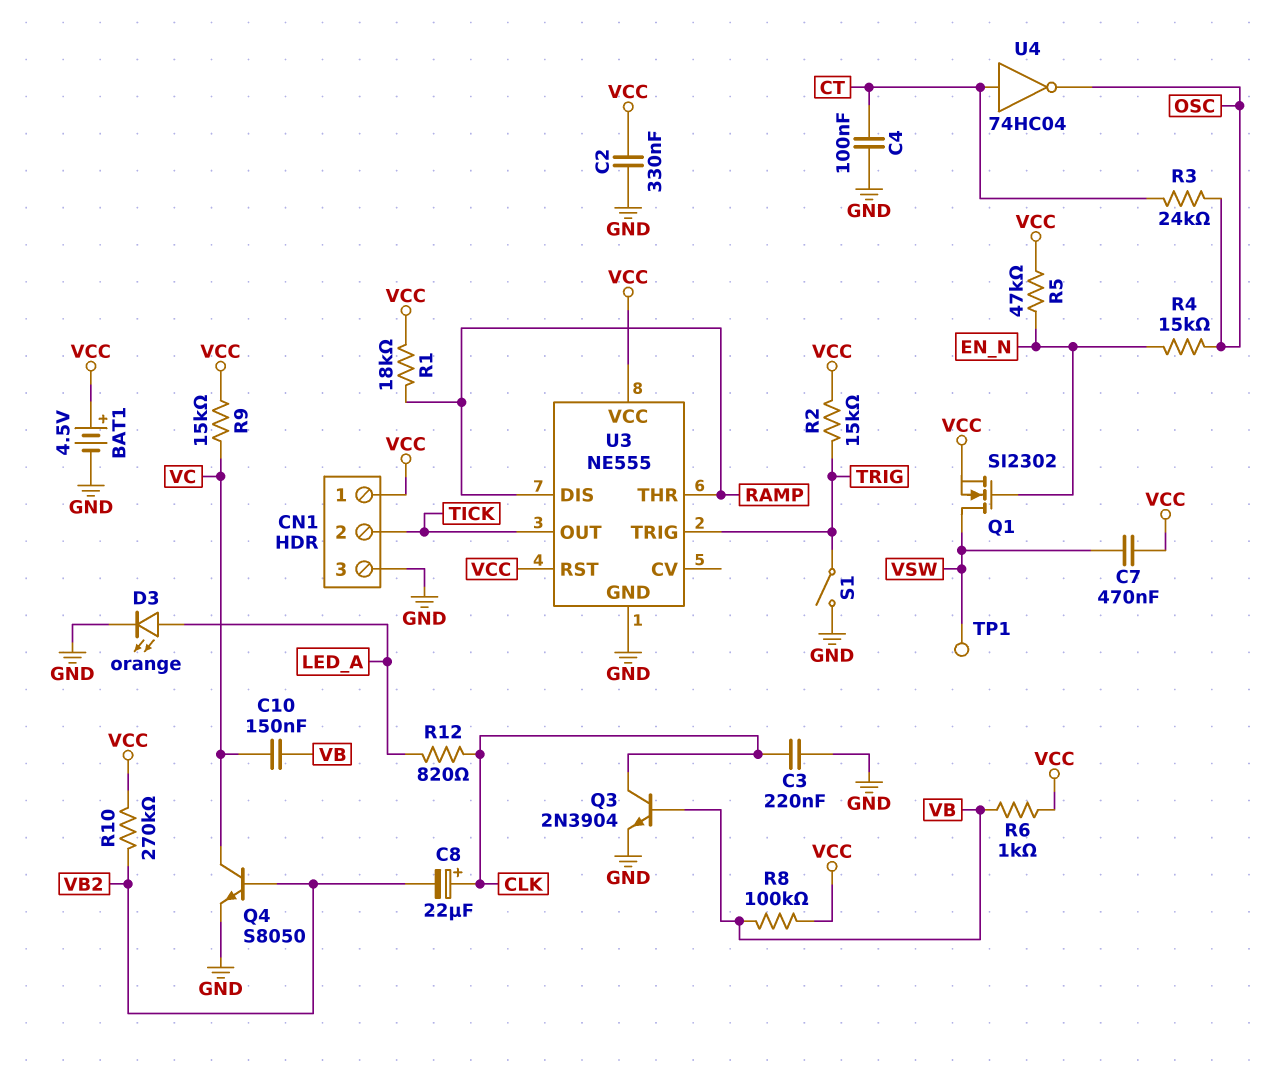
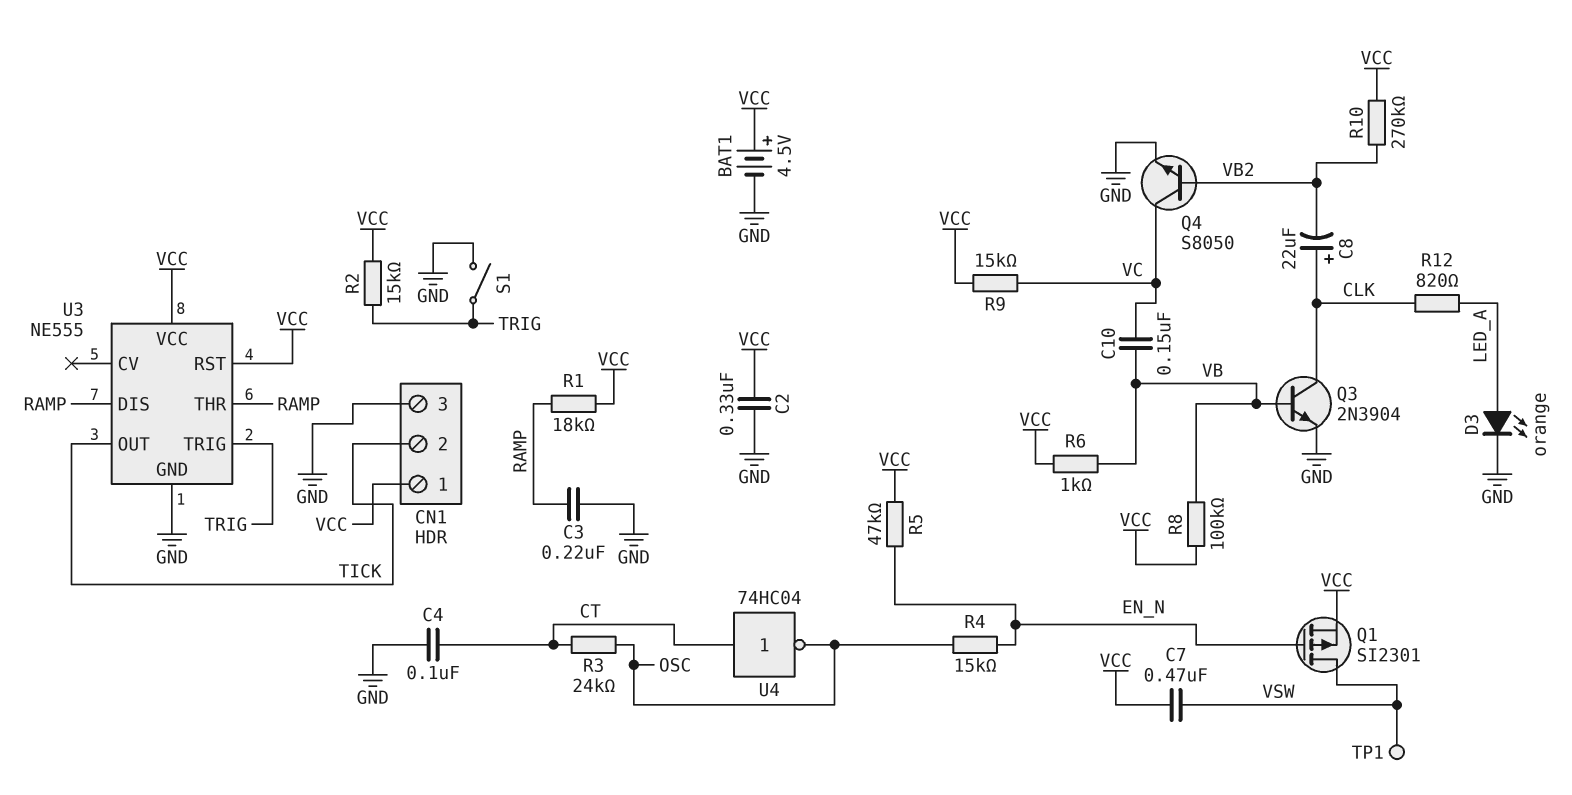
C3: 220nF (CLK, GND) -> 220nF (GND, RAMP)
Q1: NMOS SI2302 (G EN_N, D VSW, S VCC) -> PMOS SI2301 (G EN_N, D VSW, S VCC)

